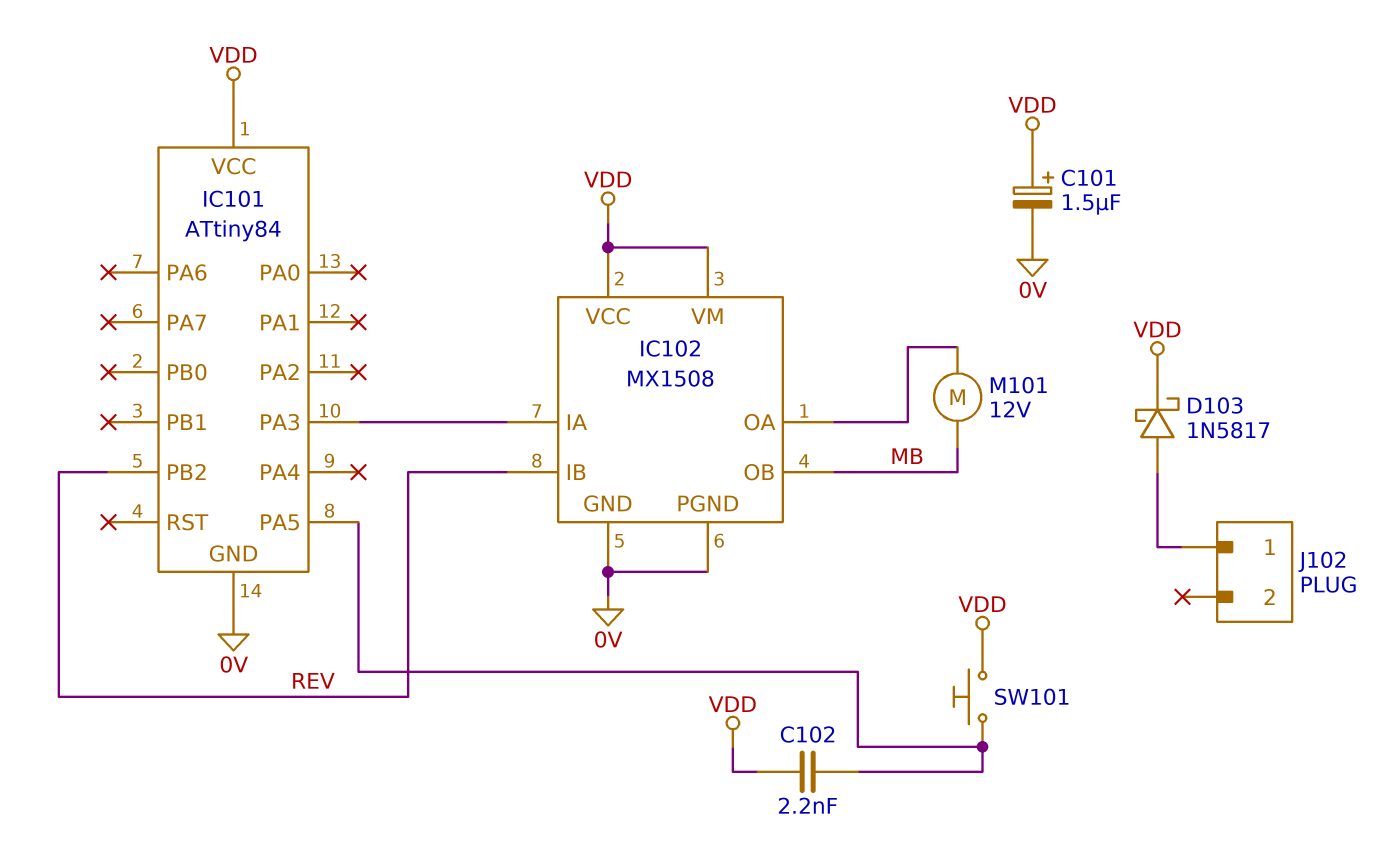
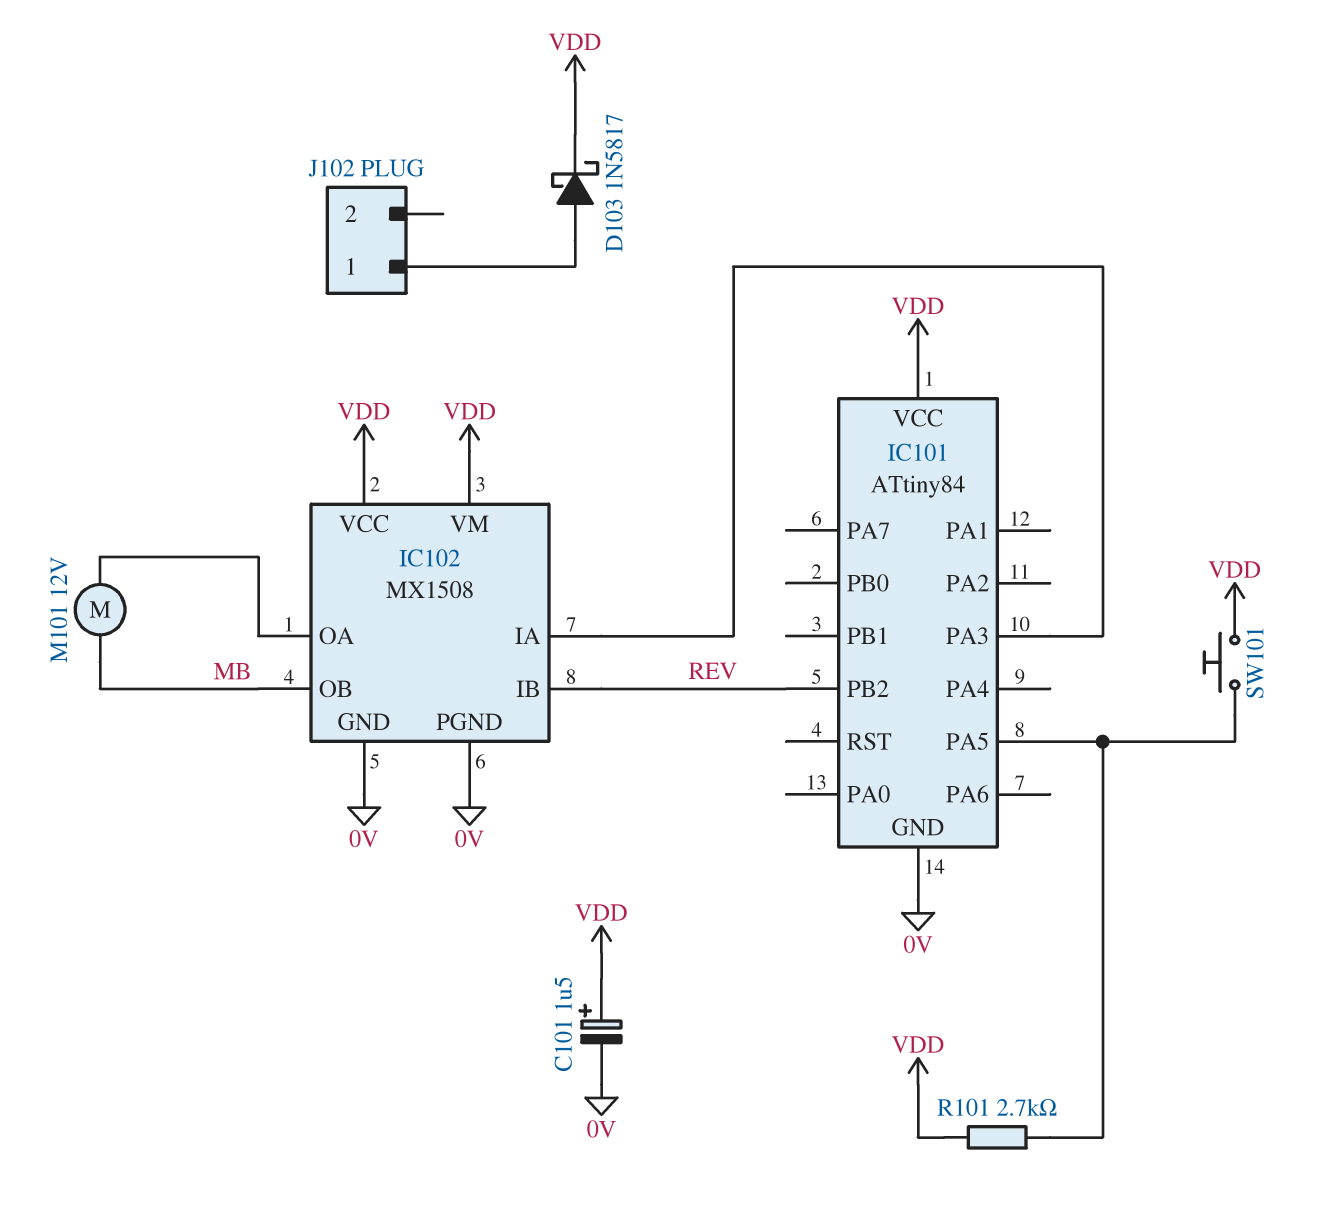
C102: 2.2nF (IC101/PA5, VDD) -> none
R101: none -> 2.7k (IC101/PA5, VDD)

